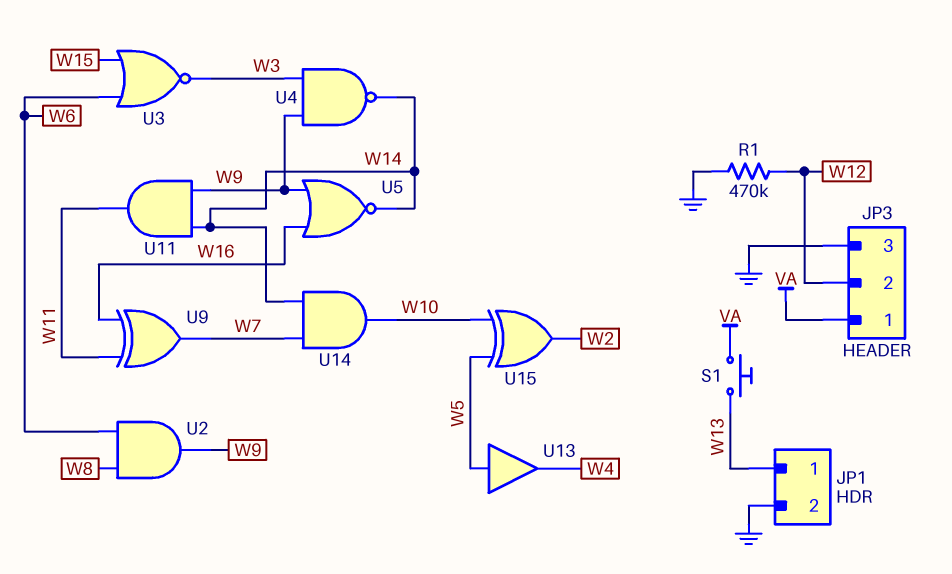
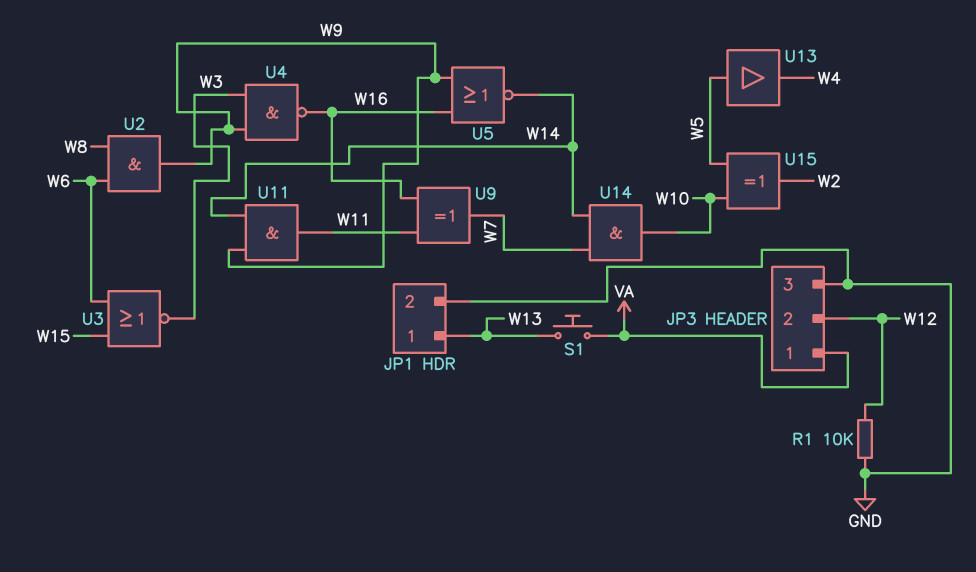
R1: 470k (GND, W12) -> 10k (GND, W12)
U4: NAND (in W3, in W9, out W14) -> NAND (in W3, in W9, out W16)

